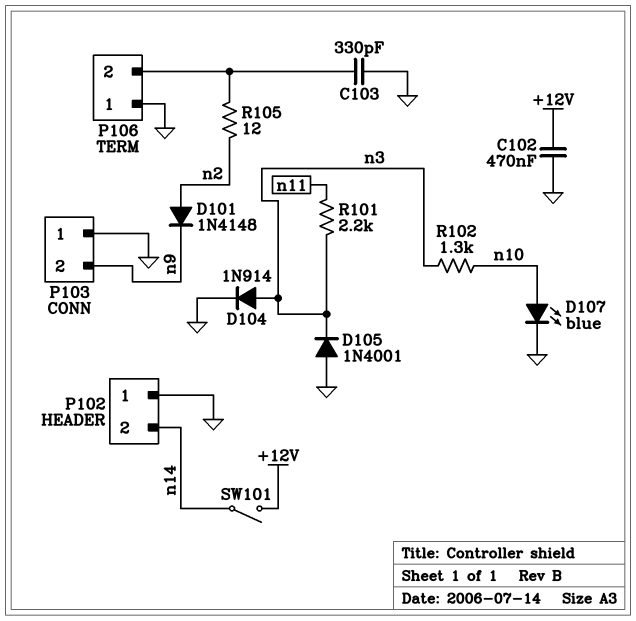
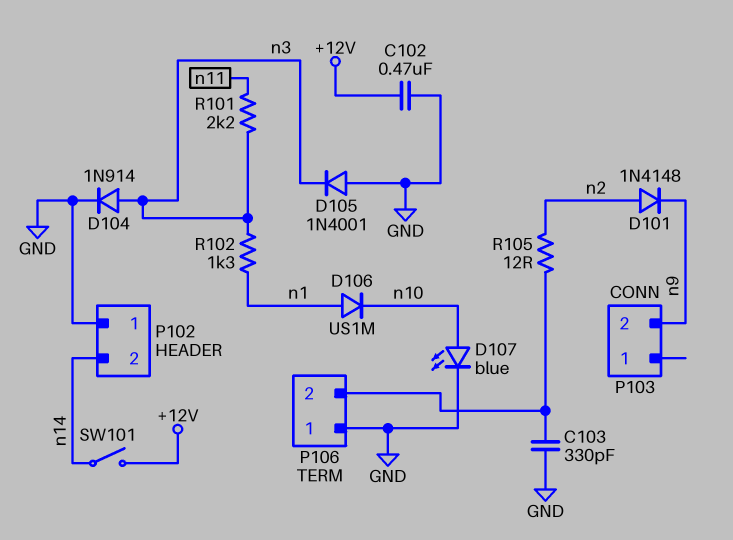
D106: none -> diode US1M (A n1, K n10)
P103 pin 1: GND -> none
R102: 1.3k (n3, n10) -> 1.3k (n1, n3)

